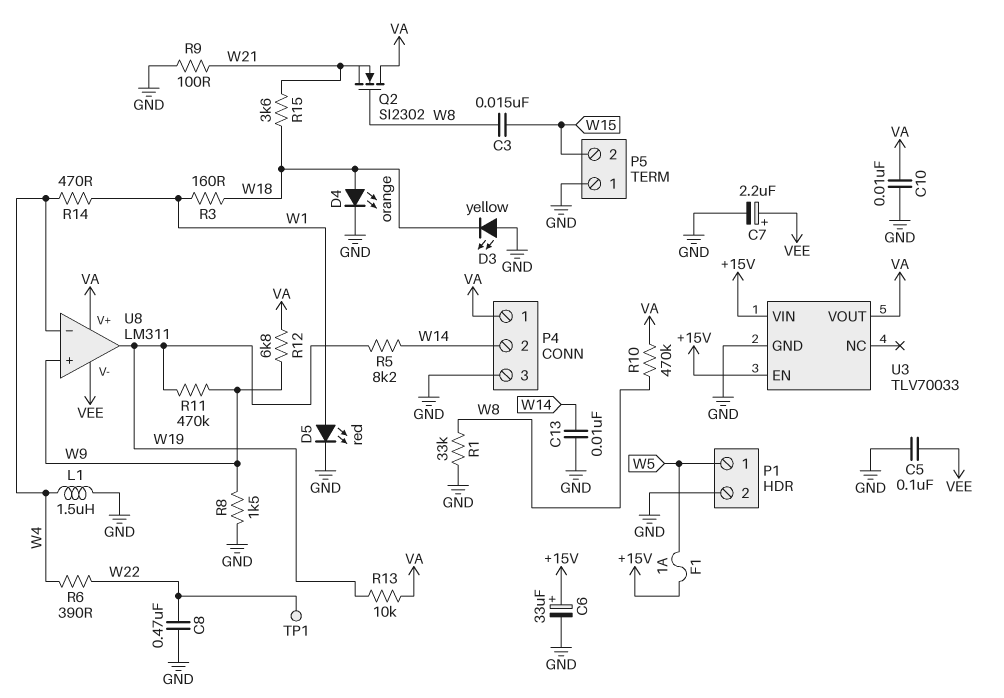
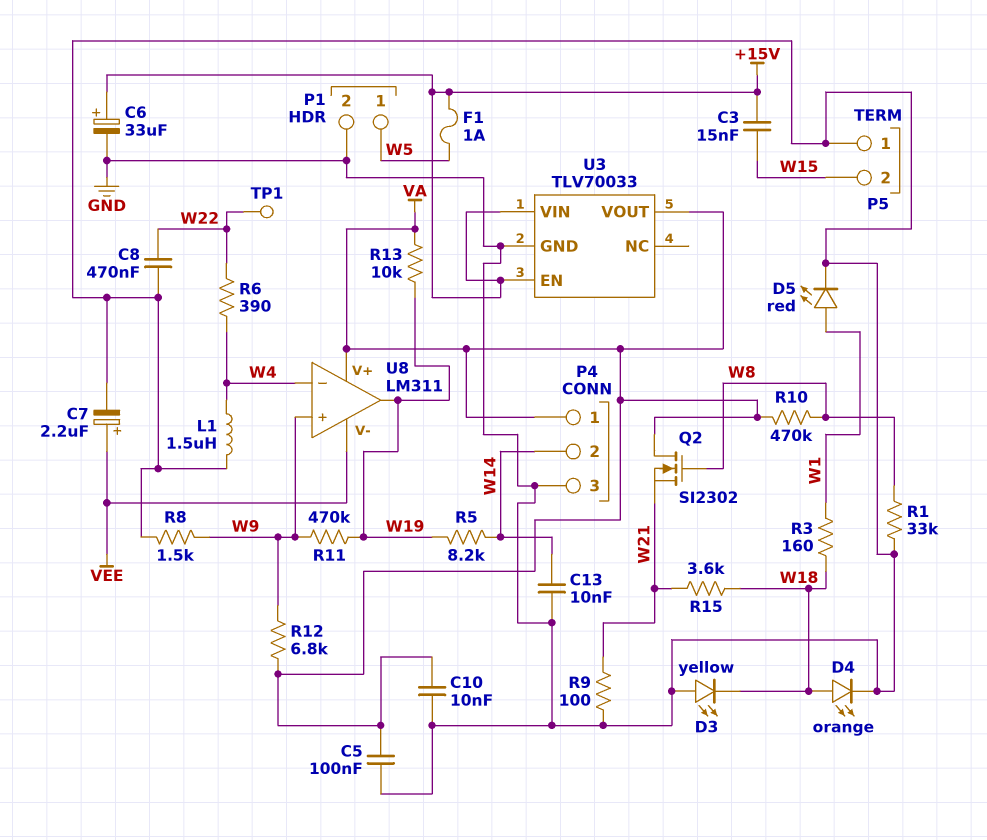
C3: 15nF (W8, W15) -> 15nF (+15V, W15)
C5: 100nF (GND, VEE) -> 100nF (GND, VA)
R14: 470 (W1, W4) -> none

